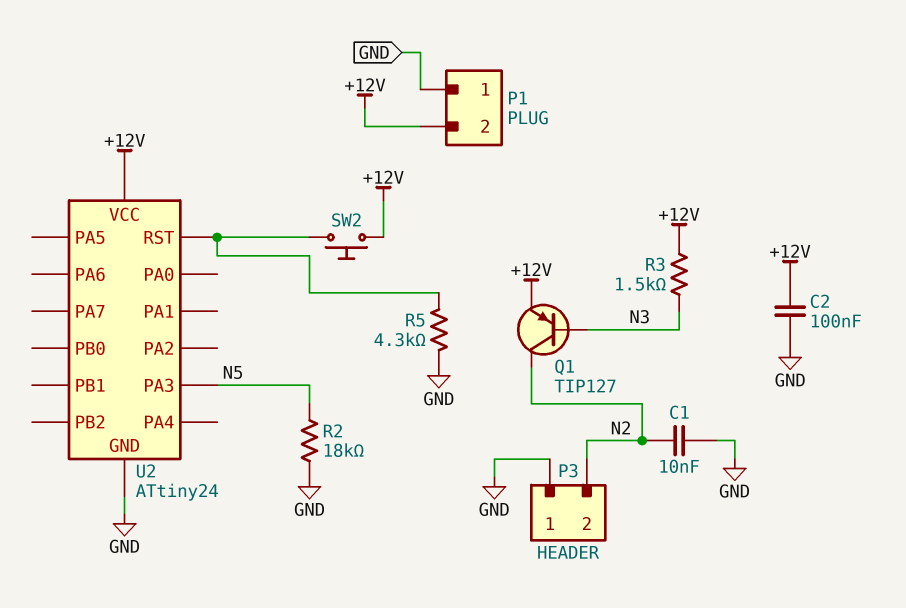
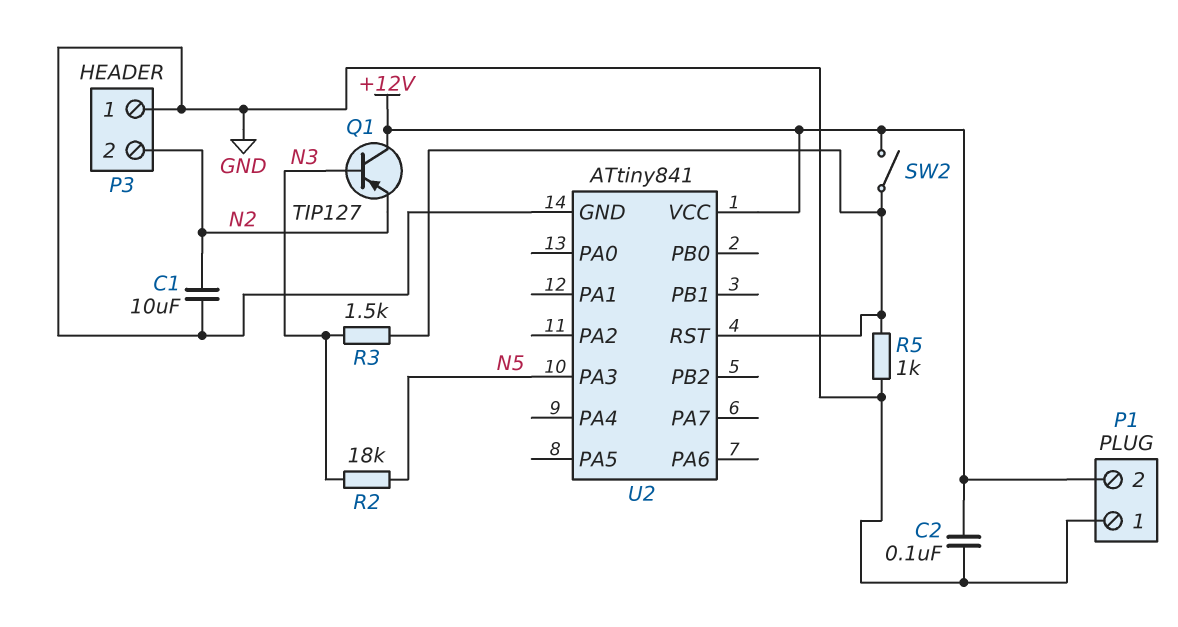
C1: 10nF (GND, N2) -> 10uF (GND, N2)
Q1: PNP TIP127 (B N3, C N2, E +12V) -> PNP TIP127 (B N3, C +12V, E N2)
R2: 18k (GND, N5) -> 18k (N3, N5)
R3: 1.5k (+12V, N3) -> 1.5k (N3, U2/RST)
R5: 4.3k (GND, U2/RST) -> 1k (GND, U2/RST)
SW2: button (+12V, U2/RST) -> switch (+12V, U2/RST)
U2: ATtiny24 -> ATtiny841

